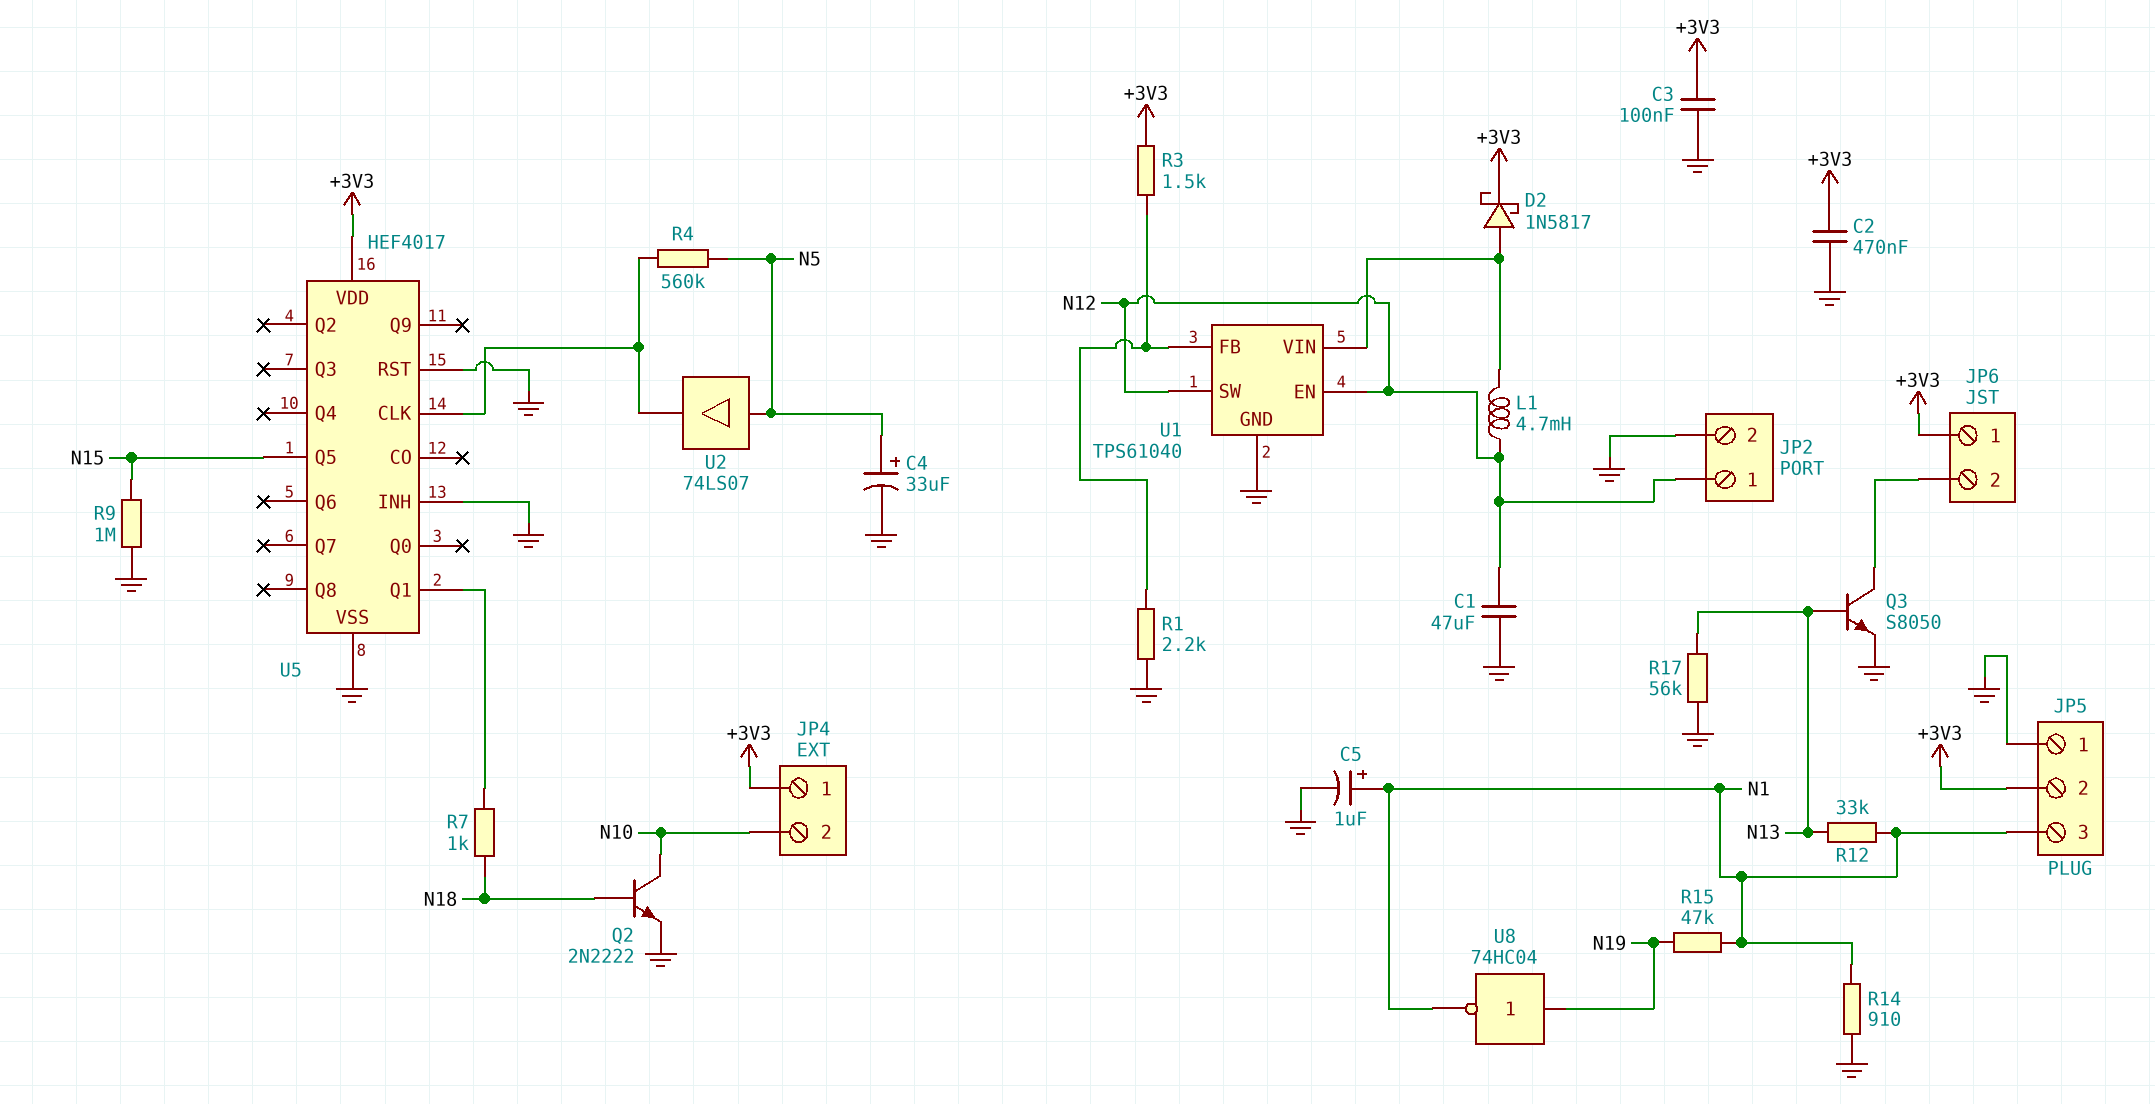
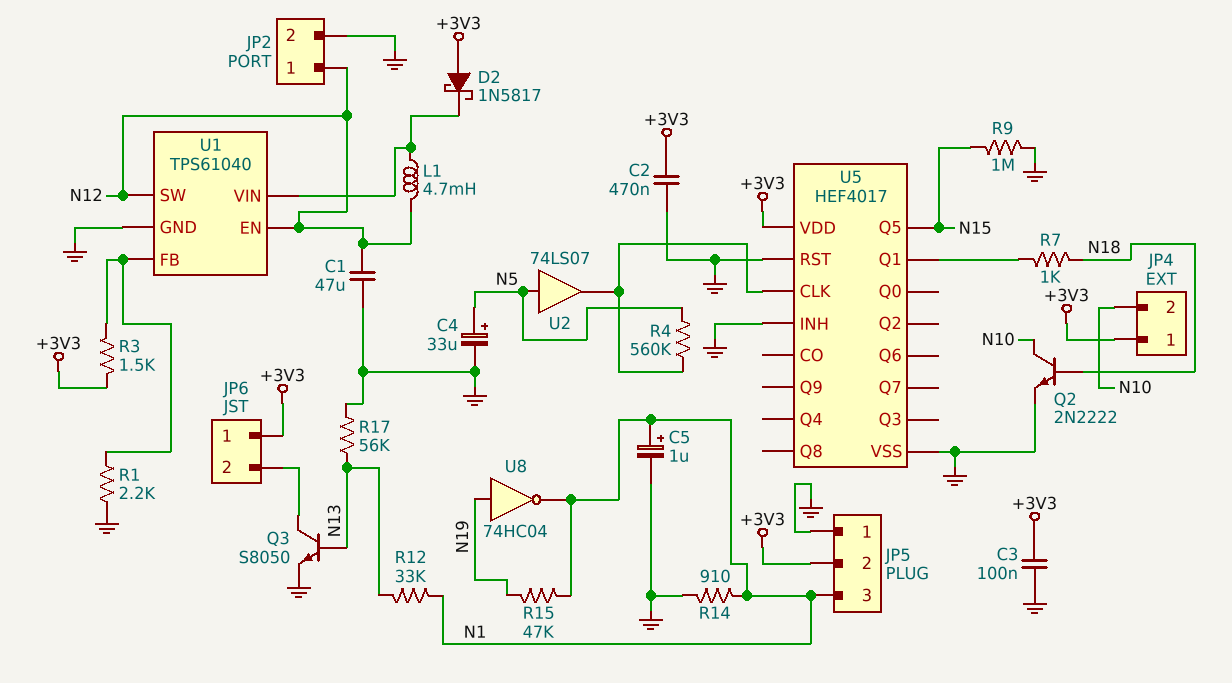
D2: schottky 1N5817 (A U1/VIN, K +3V3) -> schottky 1N5817 (A +3V3, K U1/VIN)

